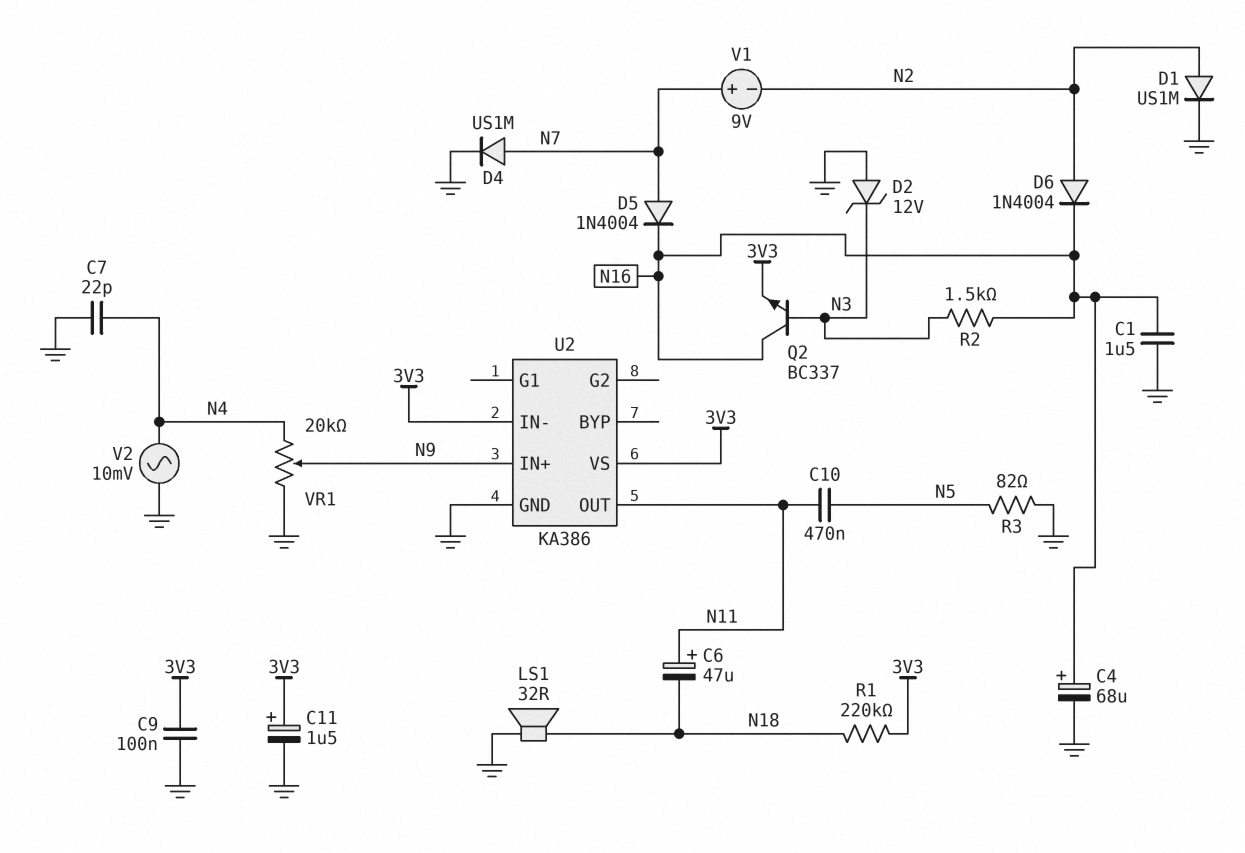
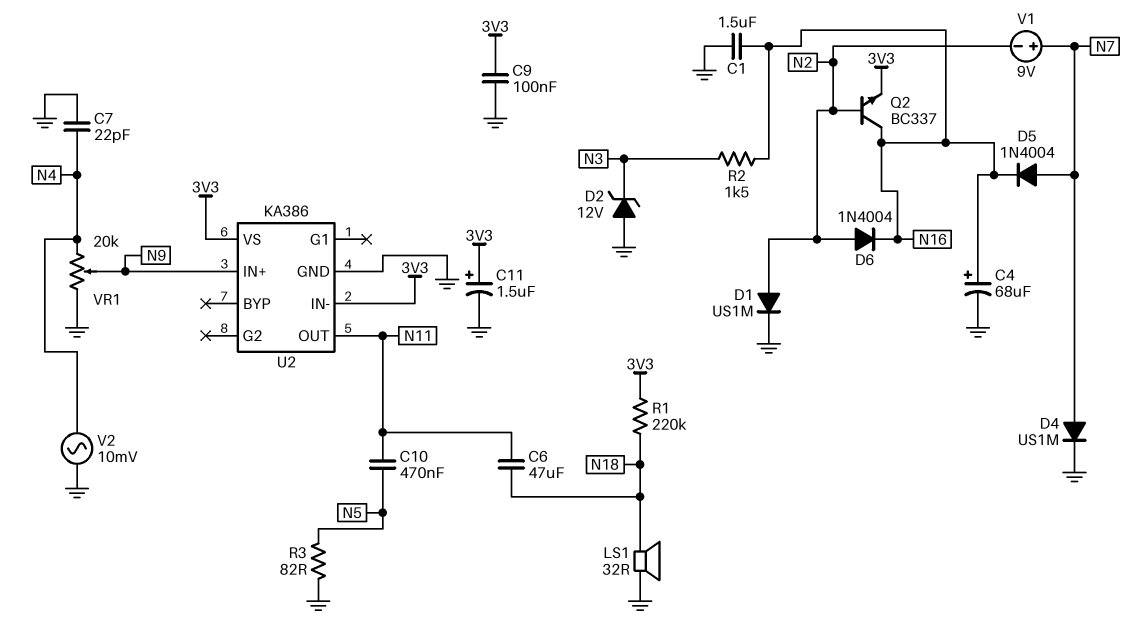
C6: 47uF (plus N11, minus N18) -> 47uF (N11, N18)
Q2: NPN BC337 (B N3, C N16, E 3V3) -> NPN BC337 (B N2, C N16, E 3V3)

